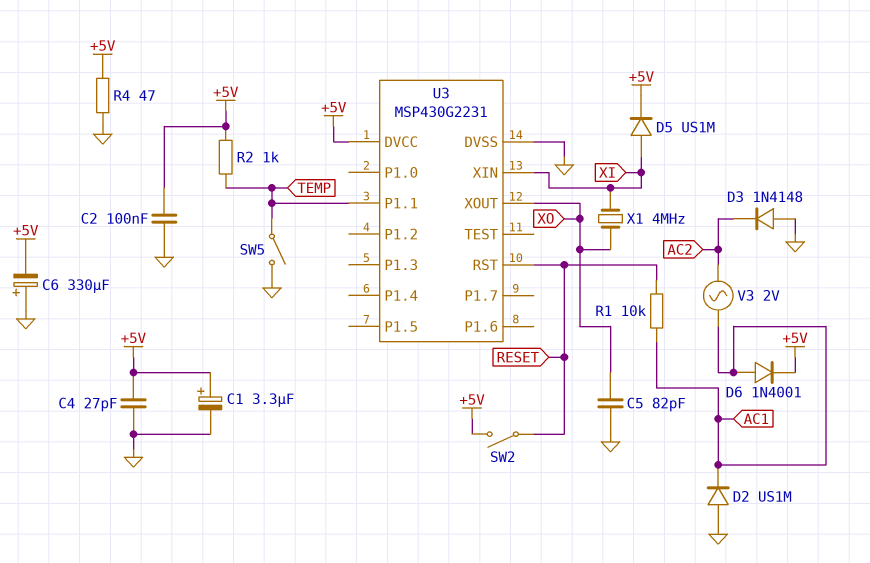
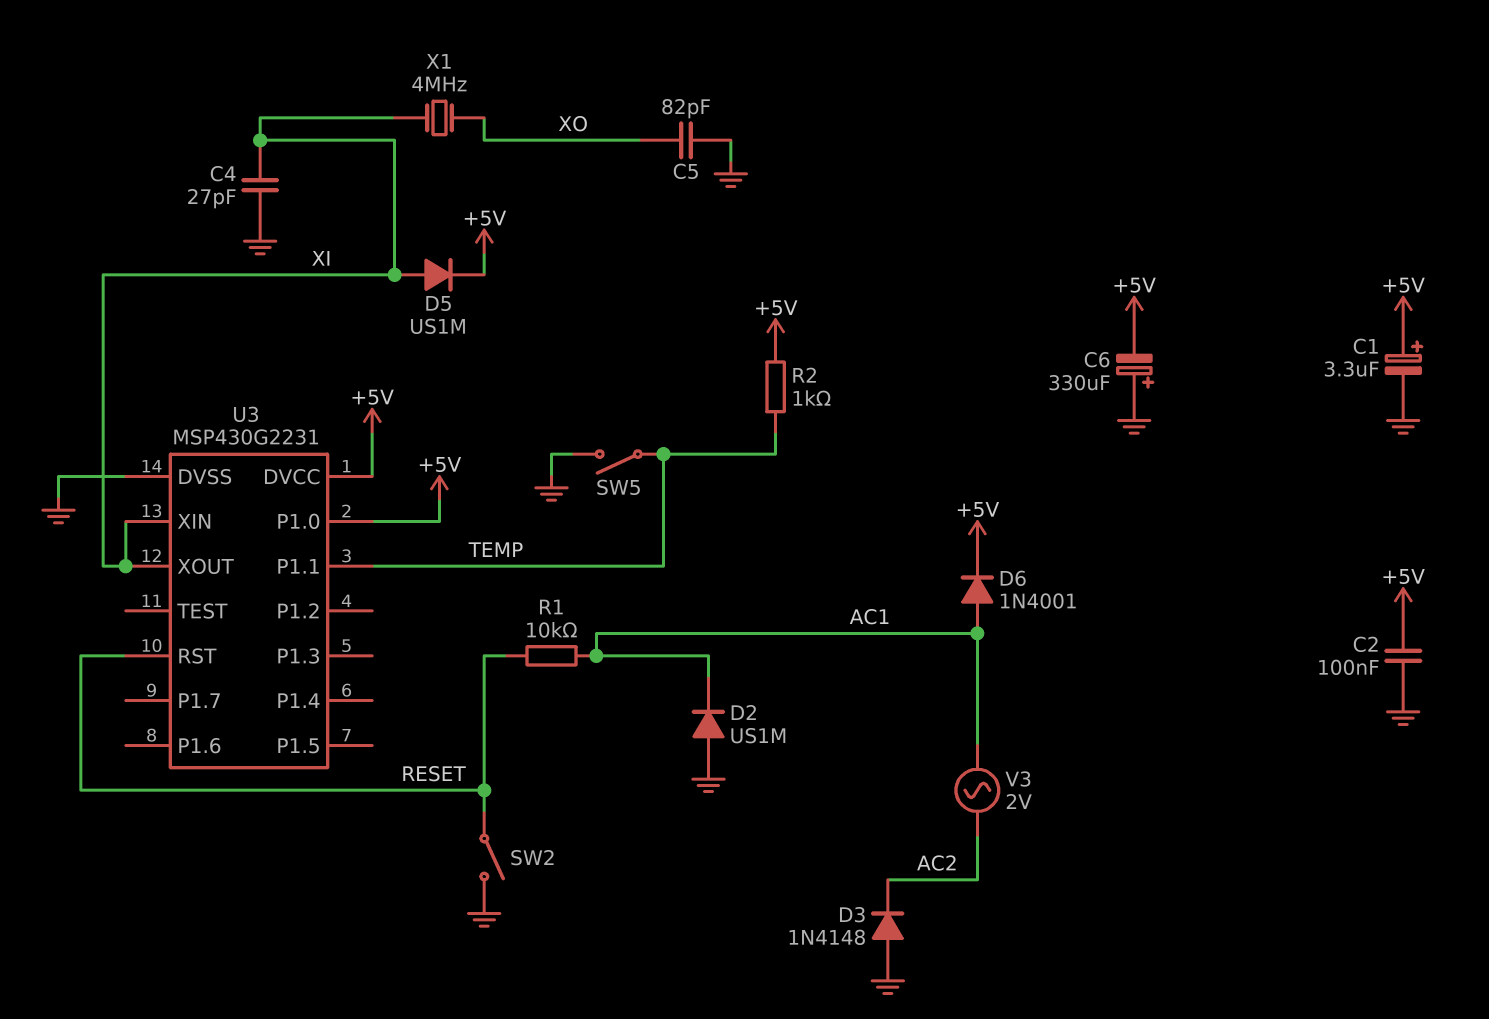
C4: 27pF (+5V, GND) -> 27pF (GND, XI)
R4: 47 (+5V, GND) -> none
SW2: switch (+5V, RESET) -> switch (GND, RESET)
U3 pin P1.0: none -> +5V
U3 pin XOUT: XO -> XI

